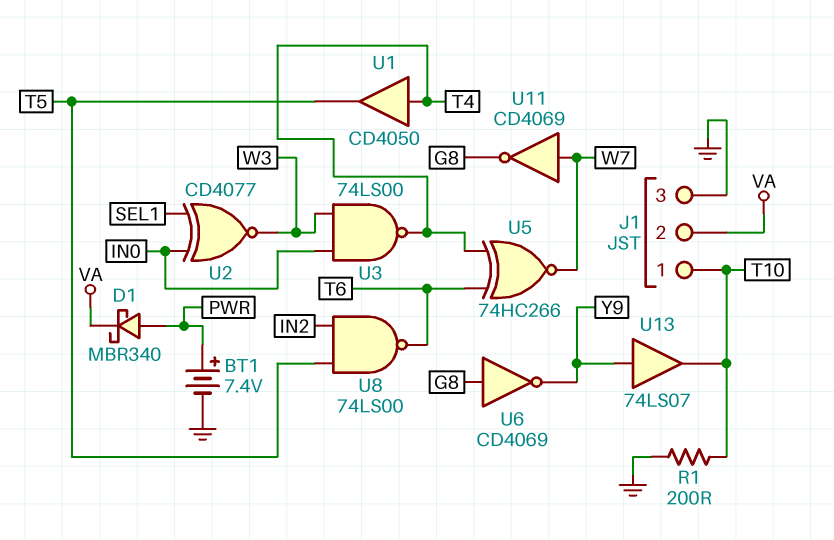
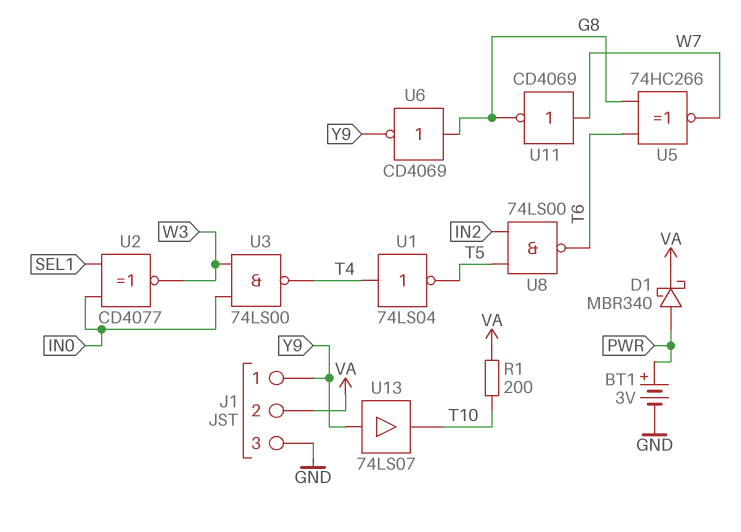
BT1: 7.4V (plus PWR, minus GND) -> 3V (plus PWR, minus GND)
J1 pin 1: T10 -> Y9
R1: 200 (GND, T10) -> 200 (T10, VA)
U1: buffer CD4050 (in T4, out T5) -> NOT 74LS04 (in T4, out T5)
U5: XNOR 74HC266 (in T4, in T6, out W7) -> XNOR 74HC266 (in G8, in T6, out W7)

